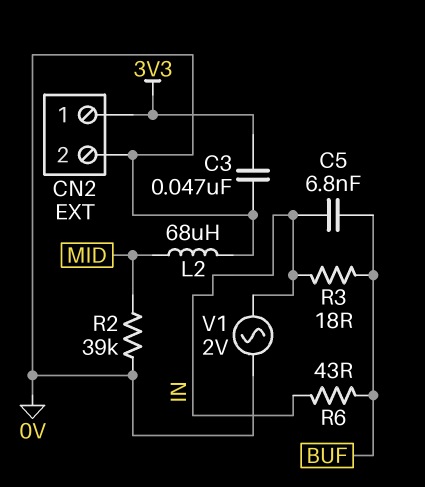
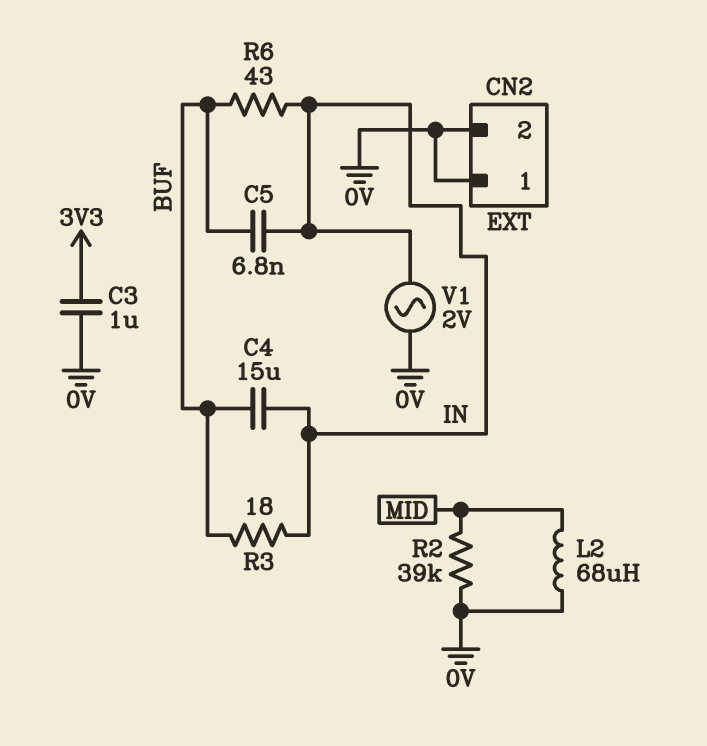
C3: 47nF (0V, 3V3) -> 1uF (0V, 3V3)
C4: none -> 15uF (BUF, IN)
CN2 pin 1: 3V3 -> 0V

